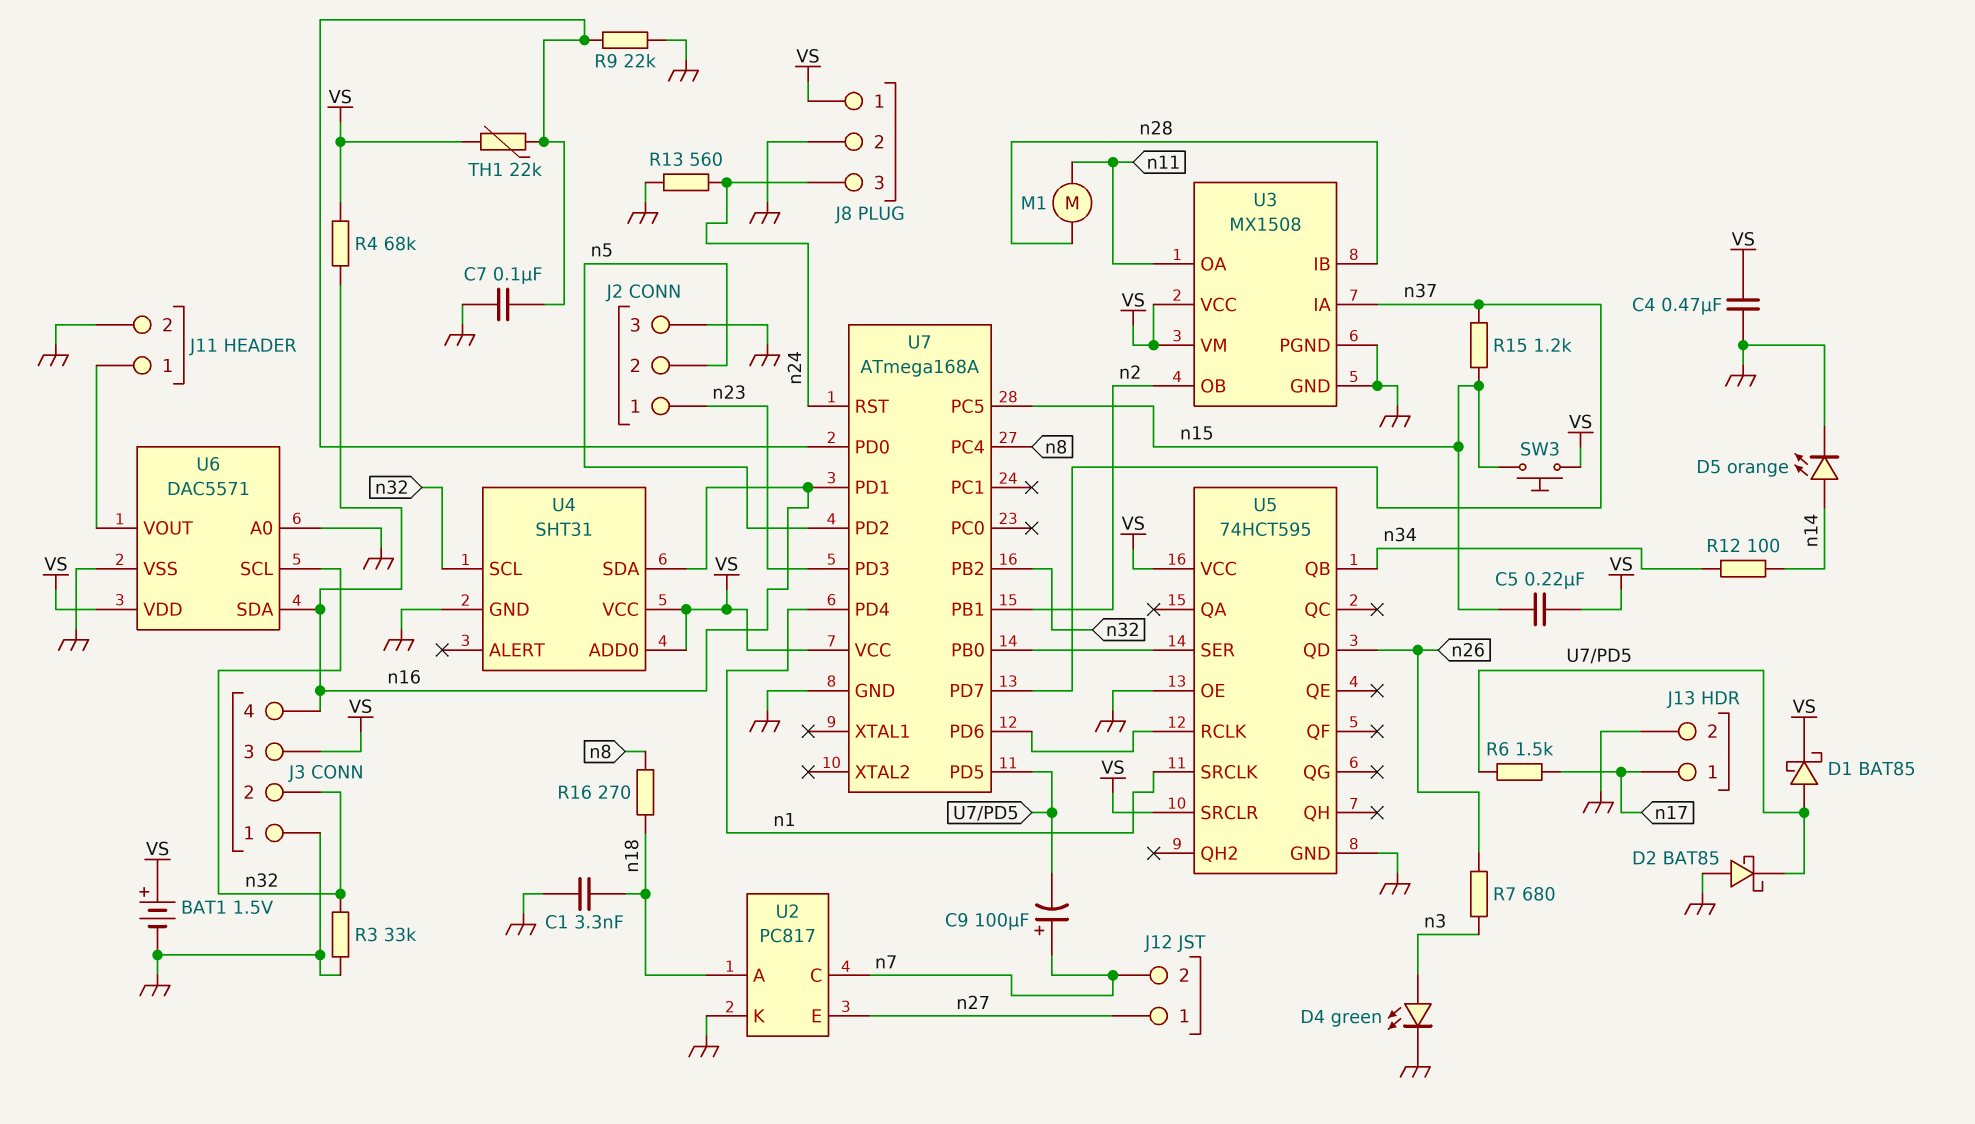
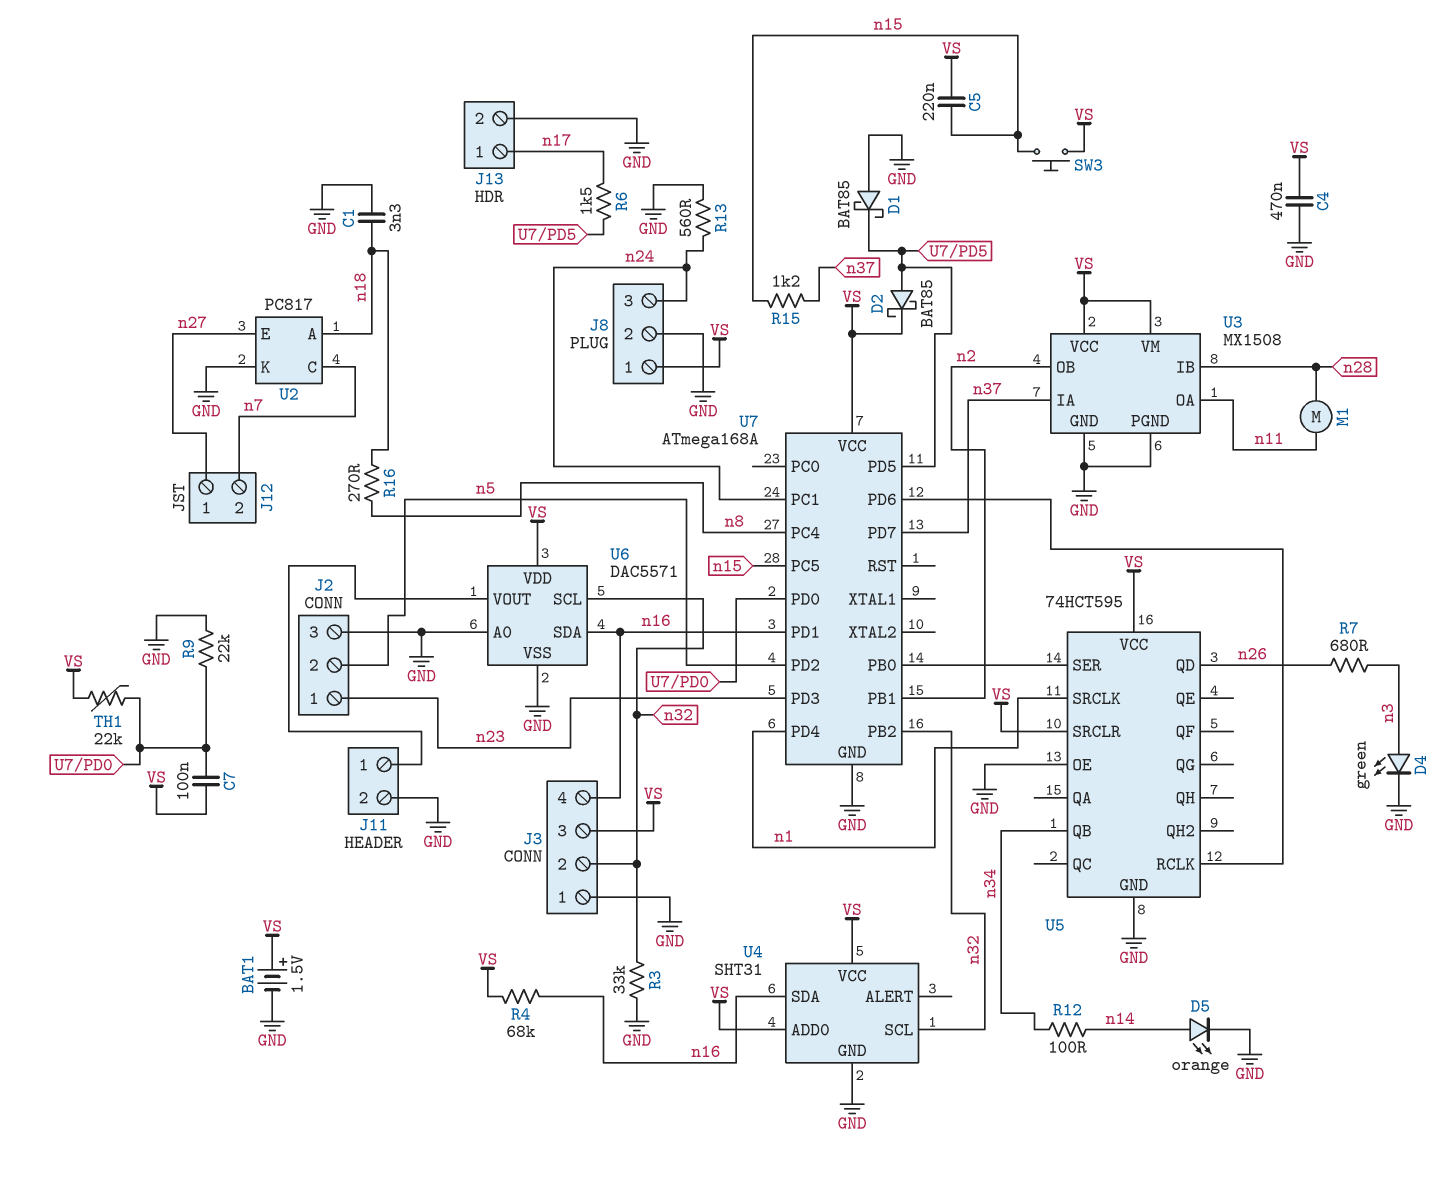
C7: 100nF (GND, U7/PD0) -> 100nF (U7/PD0, VS)
C9: 100uF (plus n7, minus U7/PD5) -> none
D1: schottky BAT85 (A U7/PD5, K VS) -> schottky BAT85 (A GND, K U7/PD5)
D2: schottky BAT85 (A GND, K U7/PD5) -> schottky BAT85 (A U7/PD5, K VS)
U7 pin PC1: none -> n24
U7 pin RST: n24 -> none

